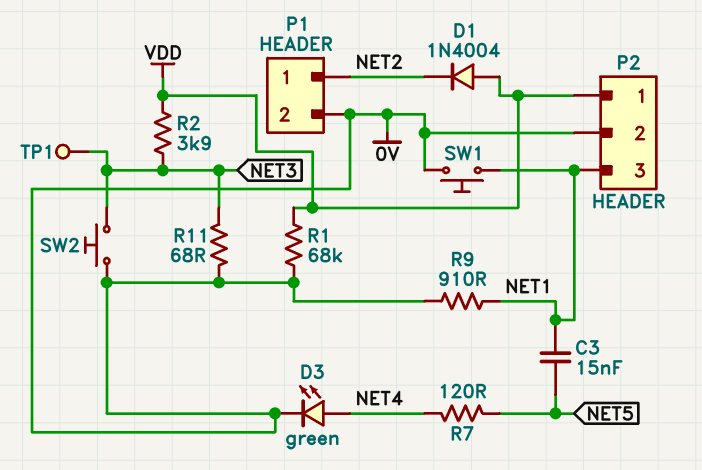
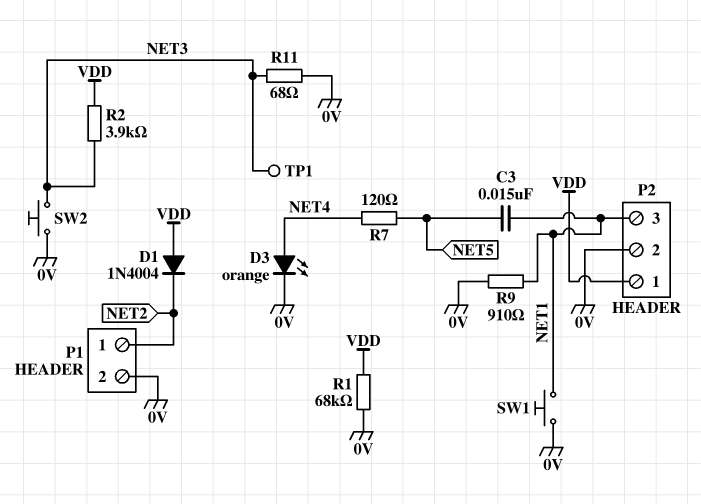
D3: LED green (A NET4, K 0V) -> LED orange (A NET4, K 0V)

